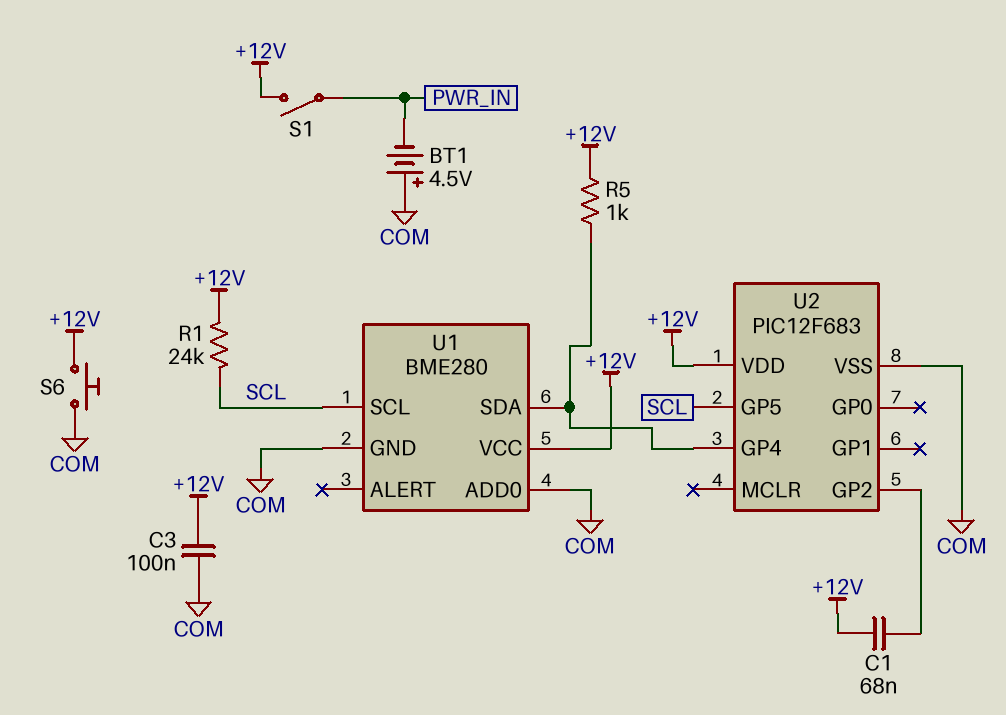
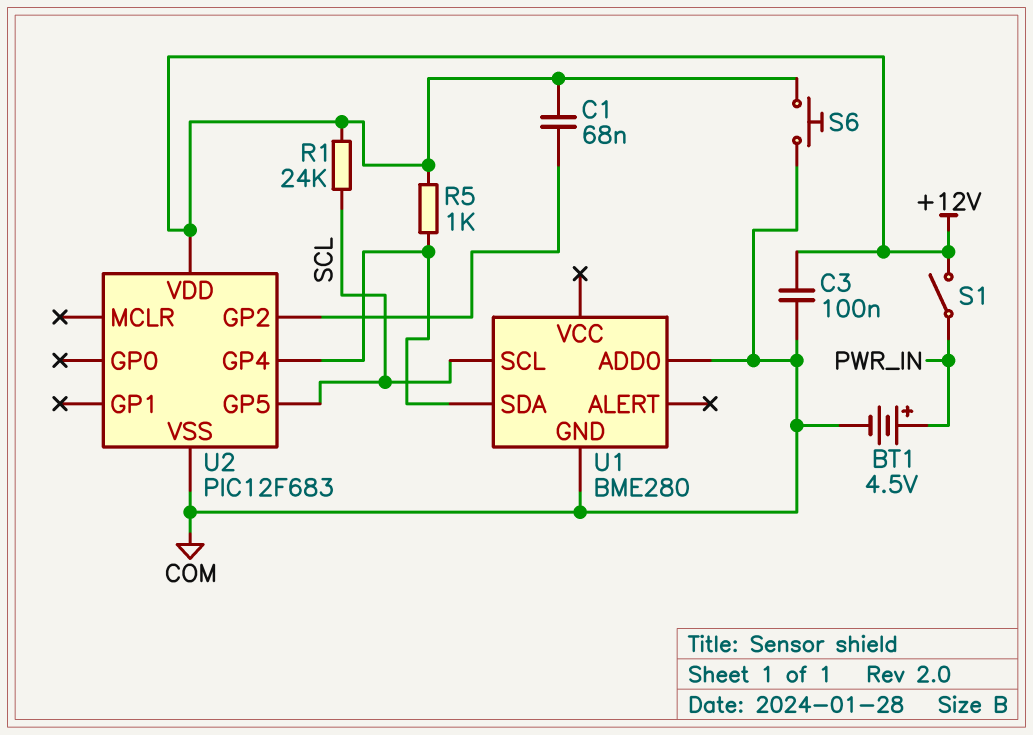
BT1: 4.5V (plus COM, minus PWR_IN) -> 4.5V (plus PWR_IN, minus COM)
U1 pin VCC: +12V -> none

